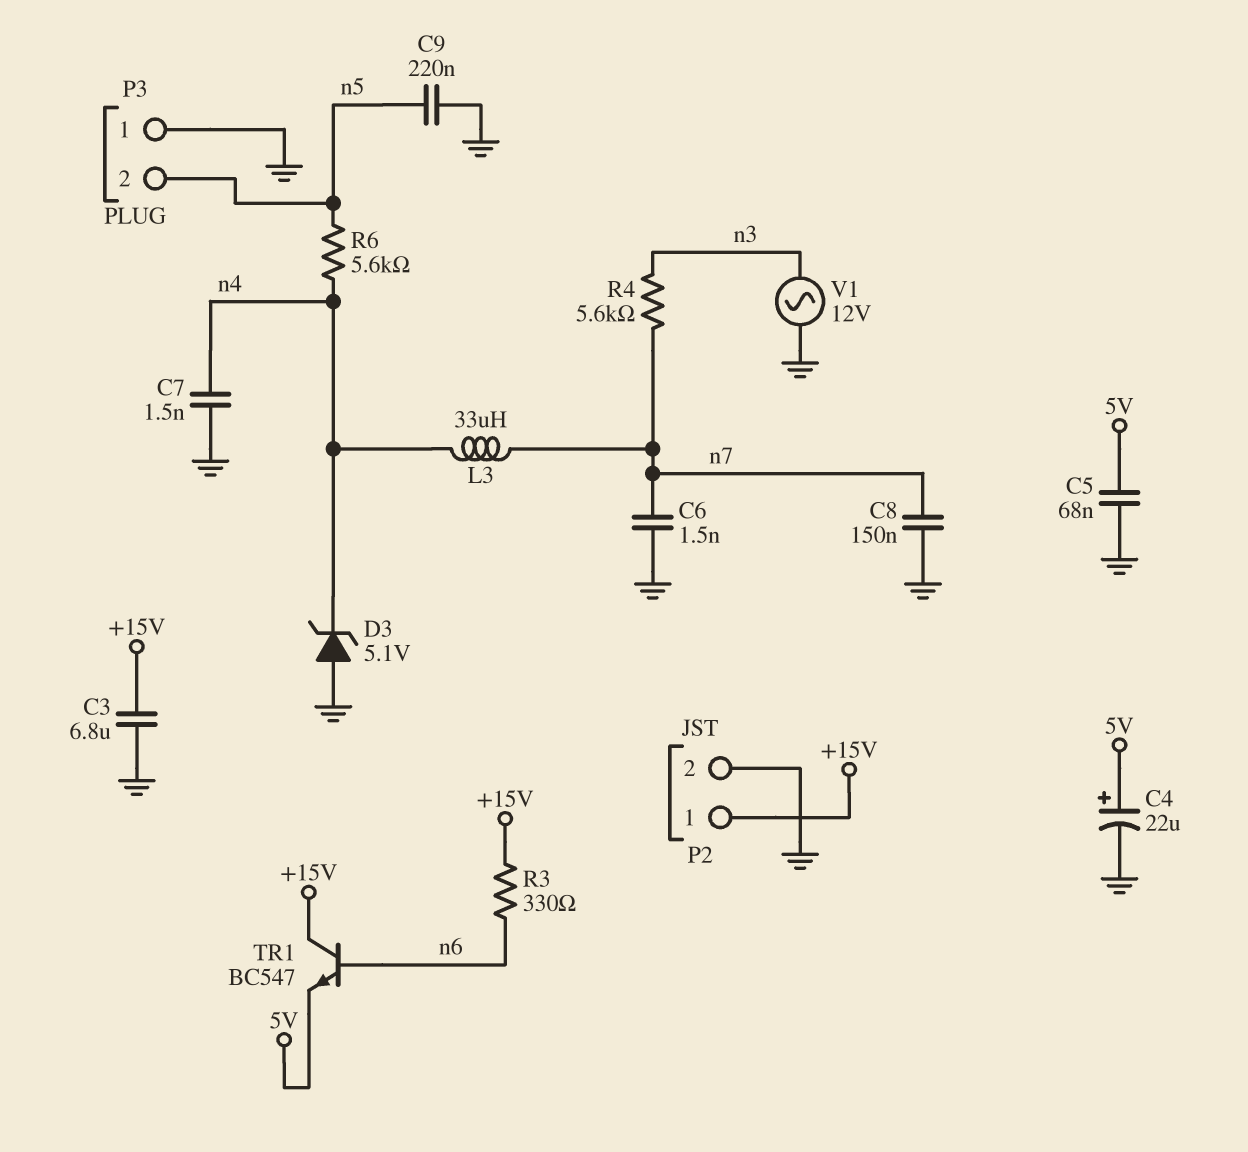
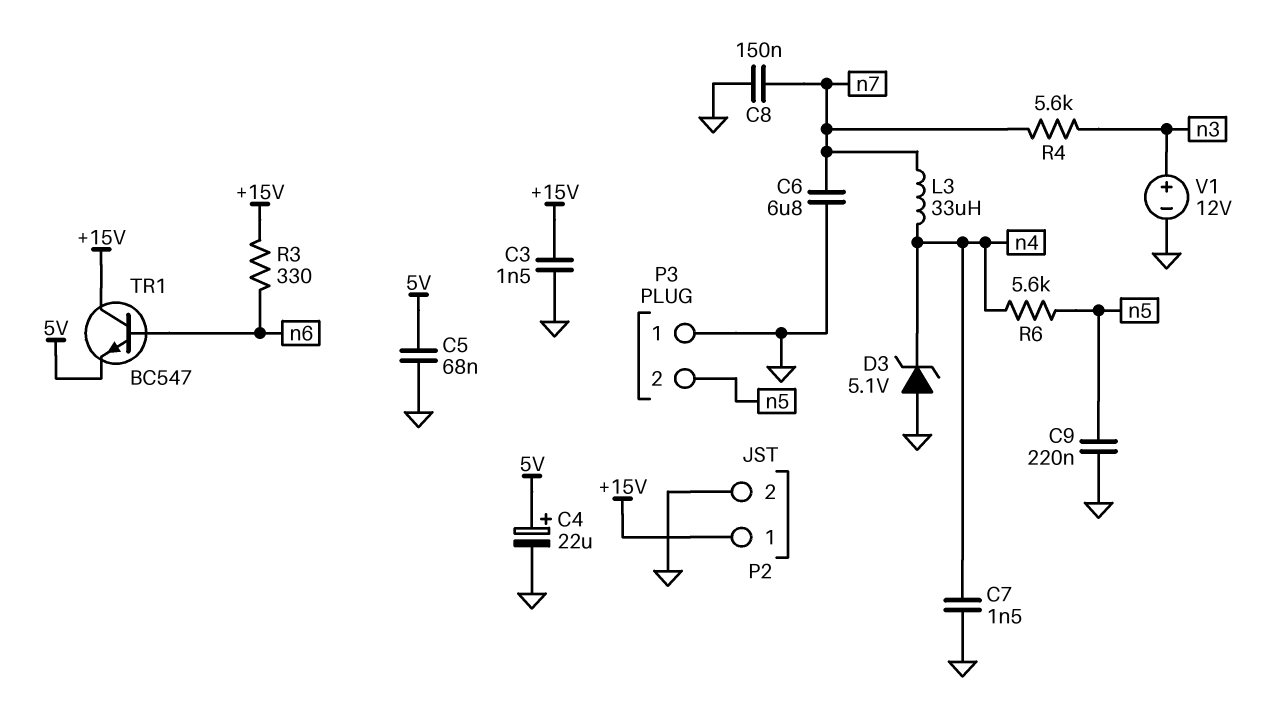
C3: 6.8uF (+15V, GND) -> 1.5nF (+15V, GND)
C6: 1.5nF (GND, n7) -> 6.8uF (GND, n7)
V1: AC 12V (GND, n3) -> 12V (plus n3, minus GND)

